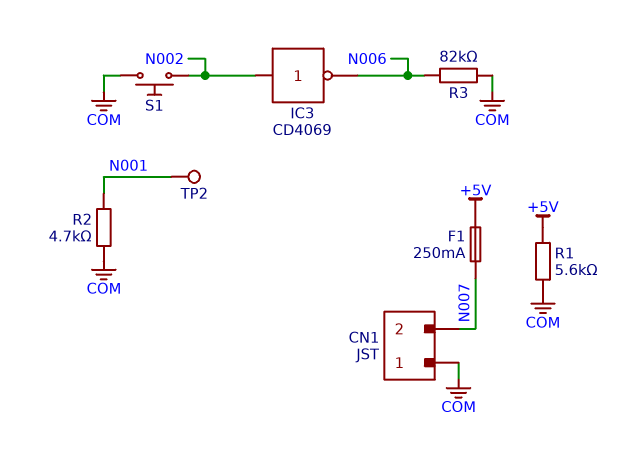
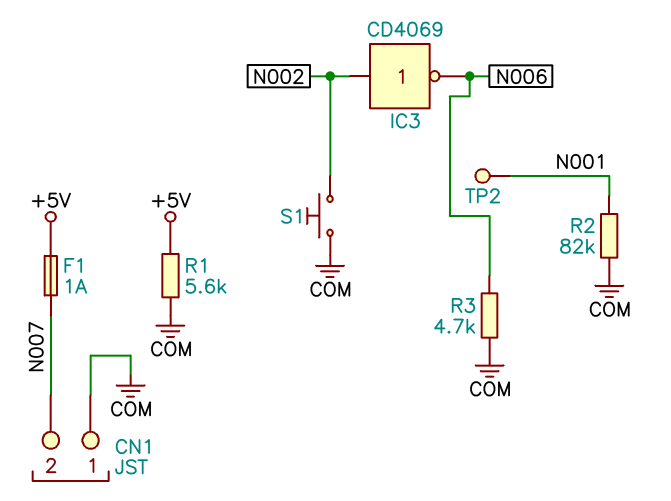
F1: 250mA (+5V, N007) -> 1A (+5V, N007)
R2: 4.7k (COM, N001) -> 82k (COM, N001)
R3: 82k (COM, N006) -> 4.7k (COM, N006)

